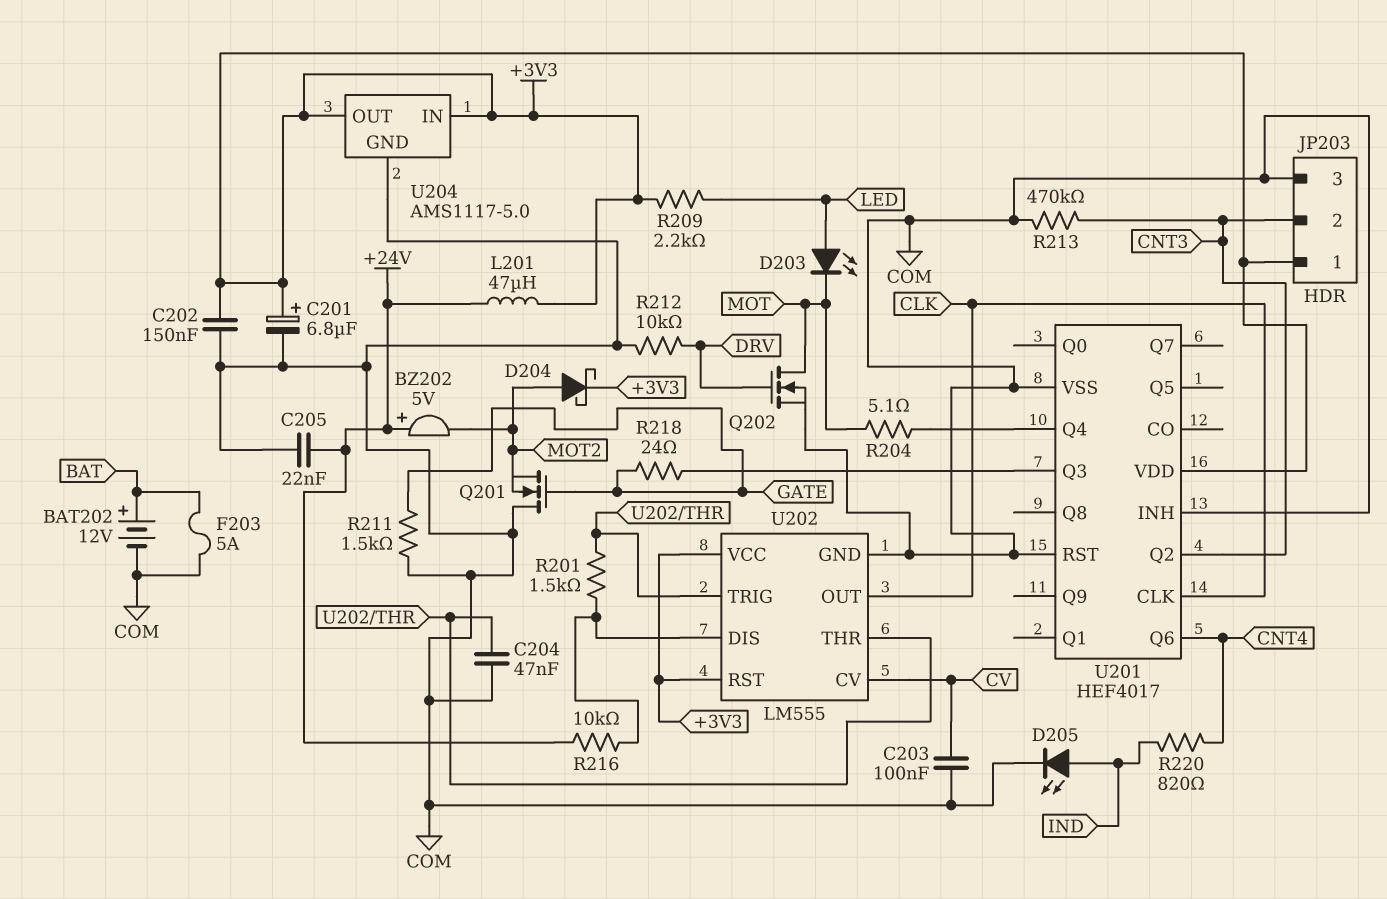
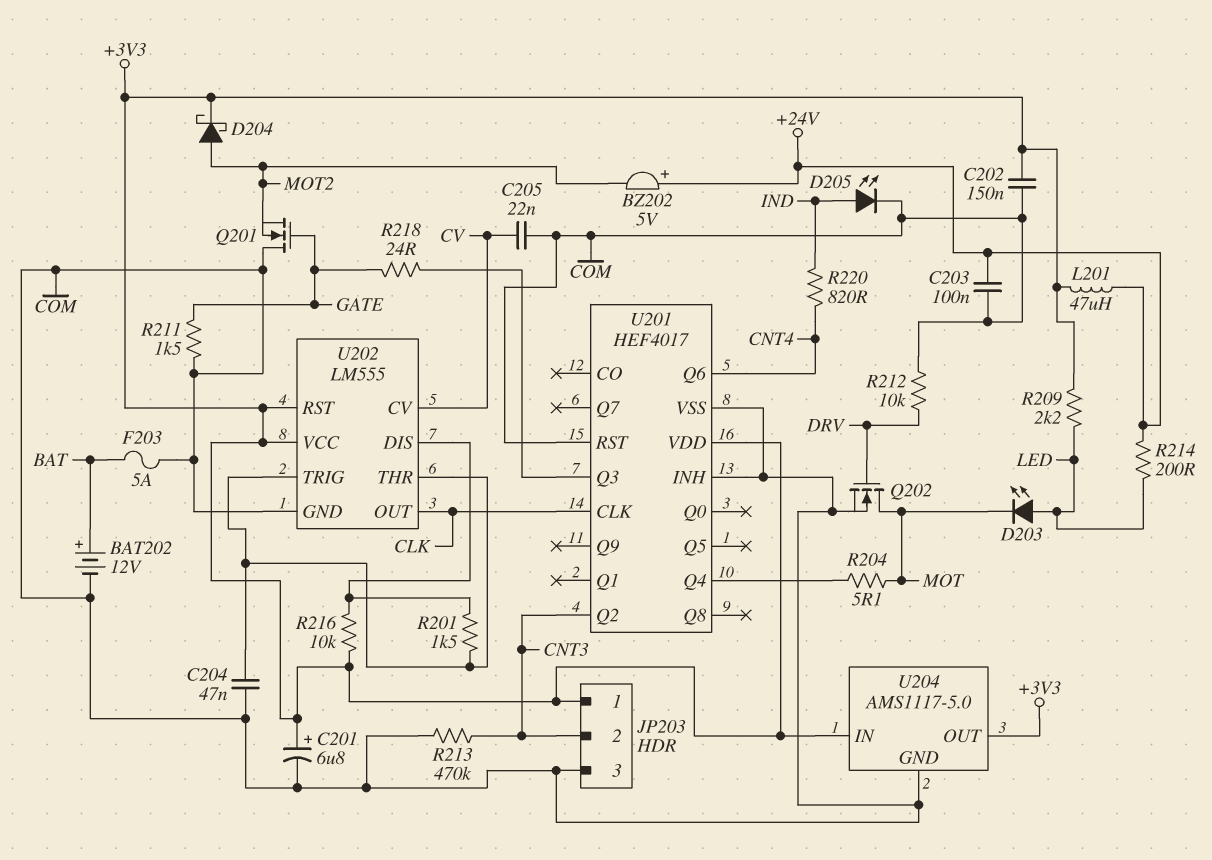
C203: 100nF (COM, CV) -> 100nF (+24V, COM)
C205: 22nF (+24V, COM) -> 22nF (COM, CV)
R214: none -> 200 (+24V, LED)
R216: 10k (+24V, U202/DIS) -> 10k (+3V3, U202/DIS)

